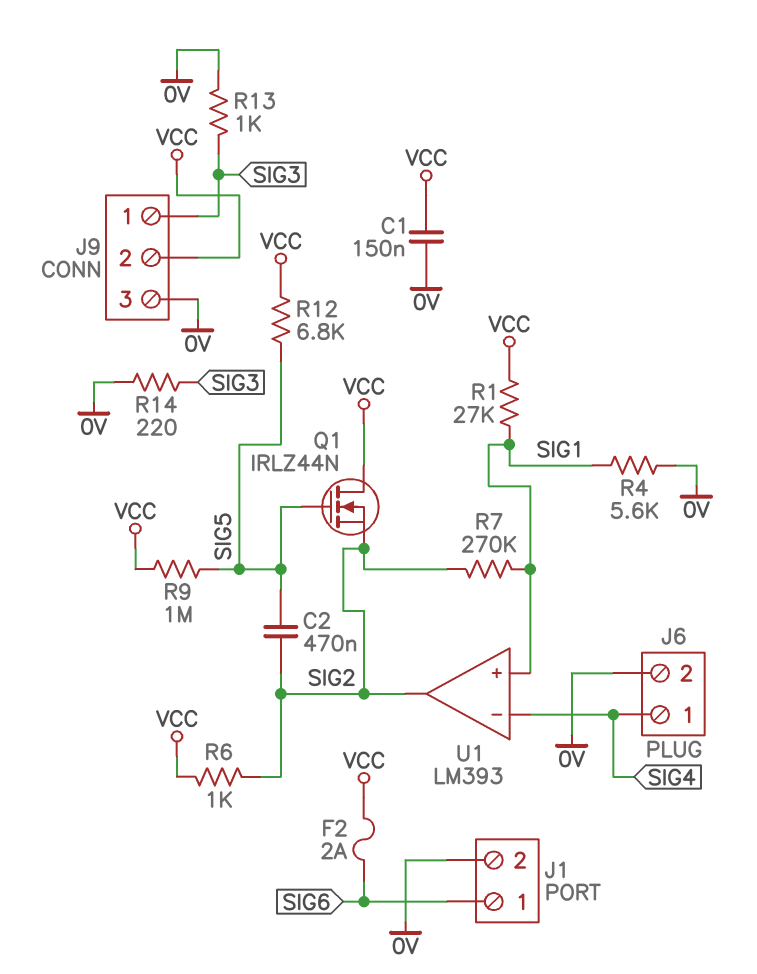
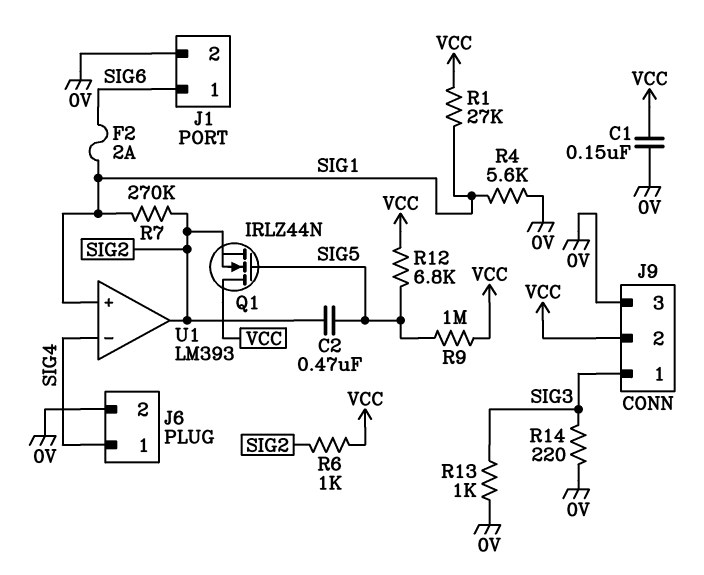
F2: 2A (SIG6, VCC) -> 2A (SIG1, SIG6)

